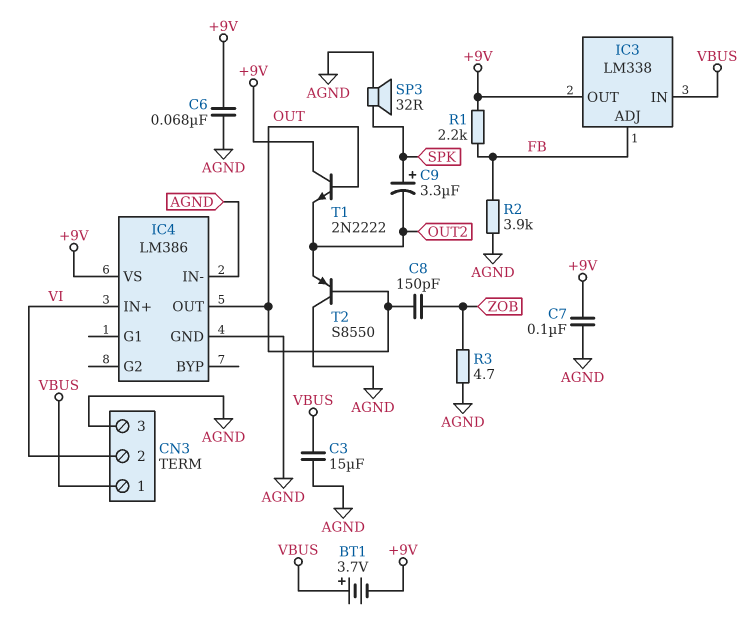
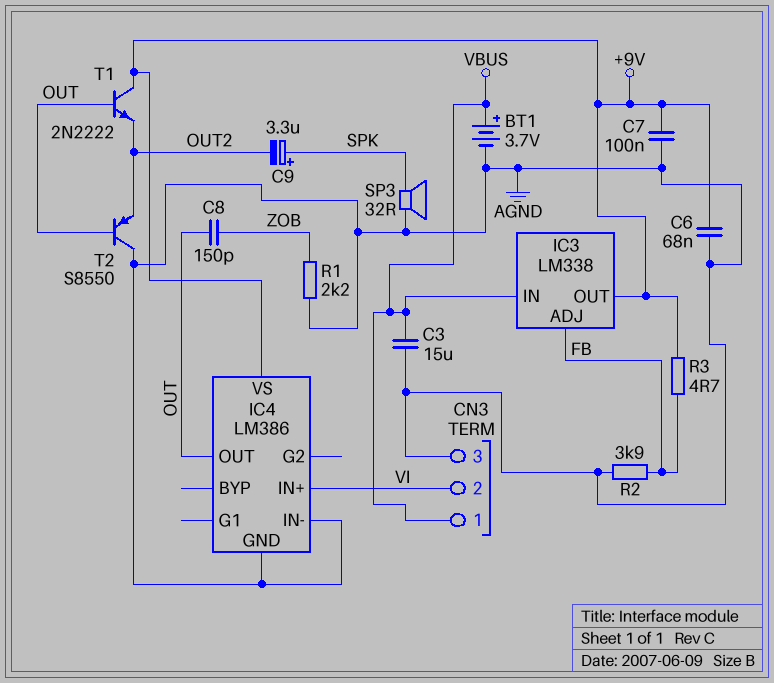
BT1: 3.7V (plus VBUS, minus +9V) -> 3.7V (plus VBUS, minus AGND)
R1: 2.2k (+9V, FB) -> 2.2k (AGND, ZOB)
R3: 4.7 (AGND, ZOB) -> 4.7 (+9V, FB)

